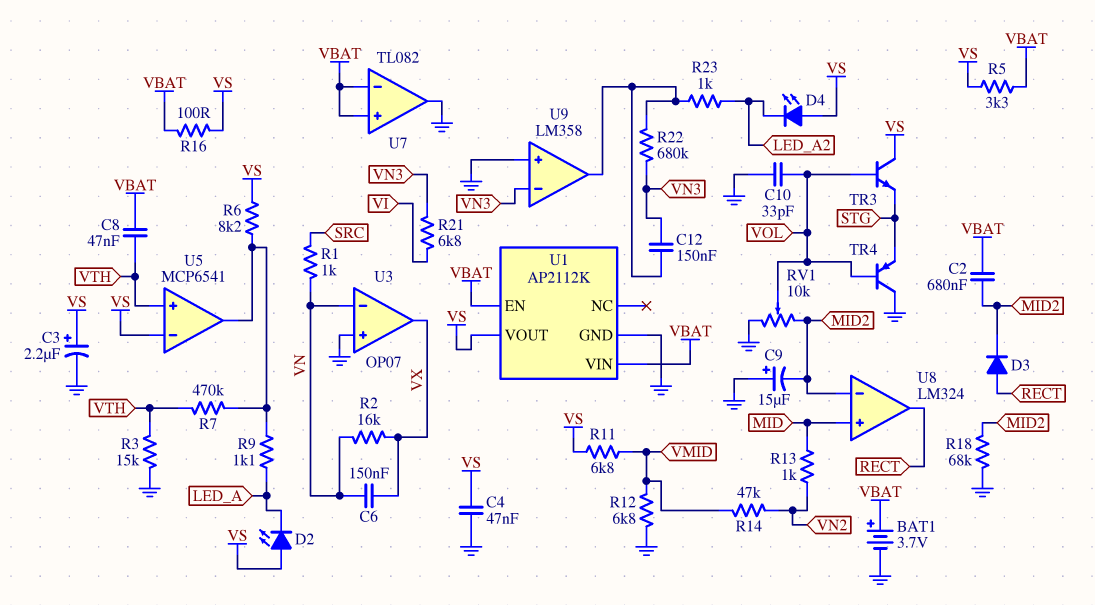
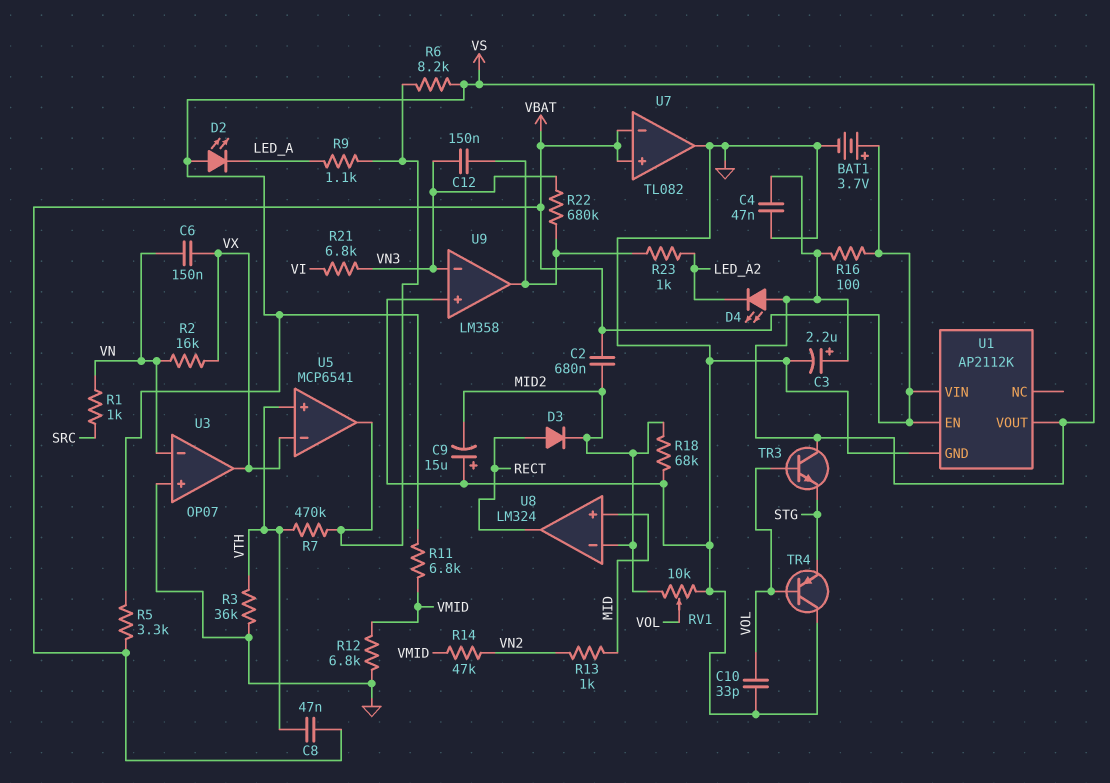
R3: 15k (GND, VTH) -> 36k (GND, VTH)
U5 pin in-: VS -> VX

